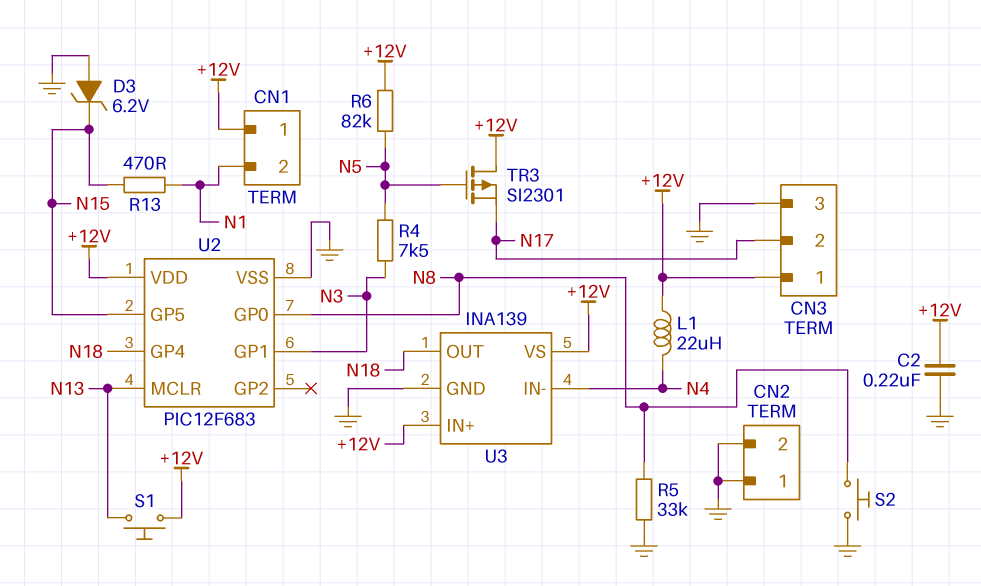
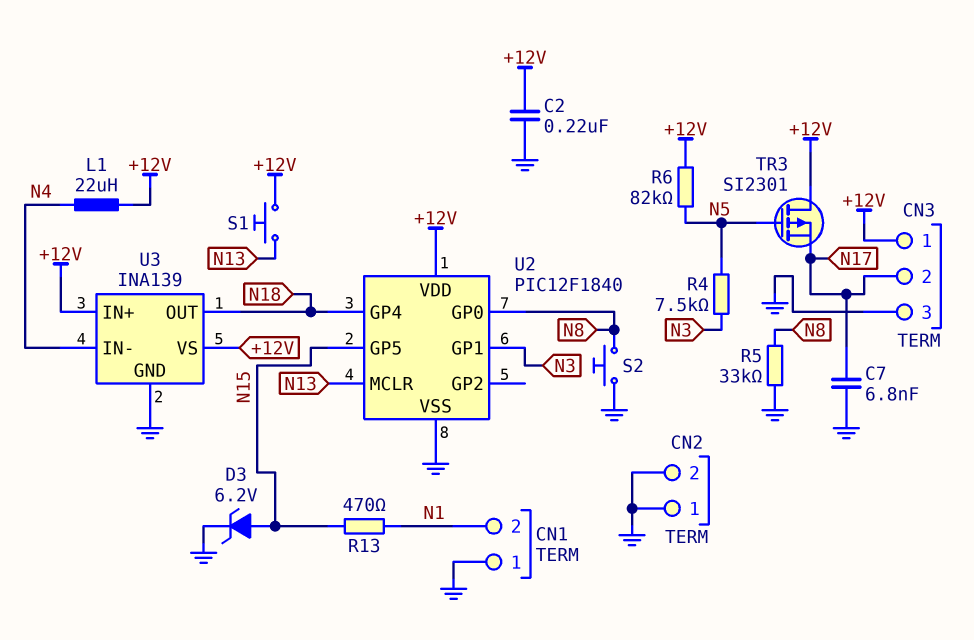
C7: none -> 6.8nF (GND, N17)
CN1 pin 1: +12V -> GND
D3: zener 6.2V (A GND, K N15) -> zener 6.2V (A N15, K GND)
U2: PIC12F683 -> PIC12F1840

